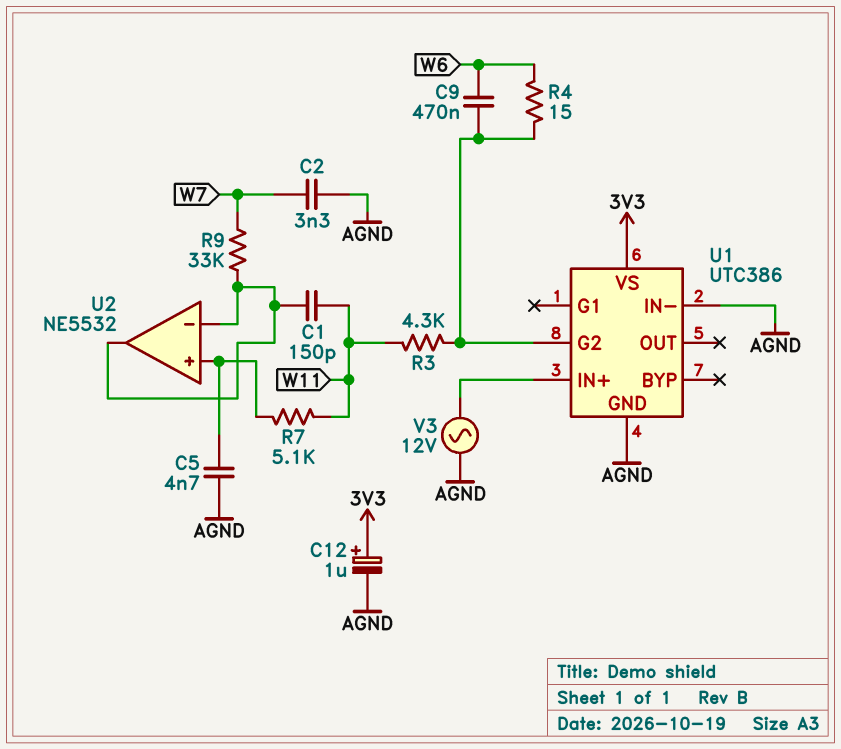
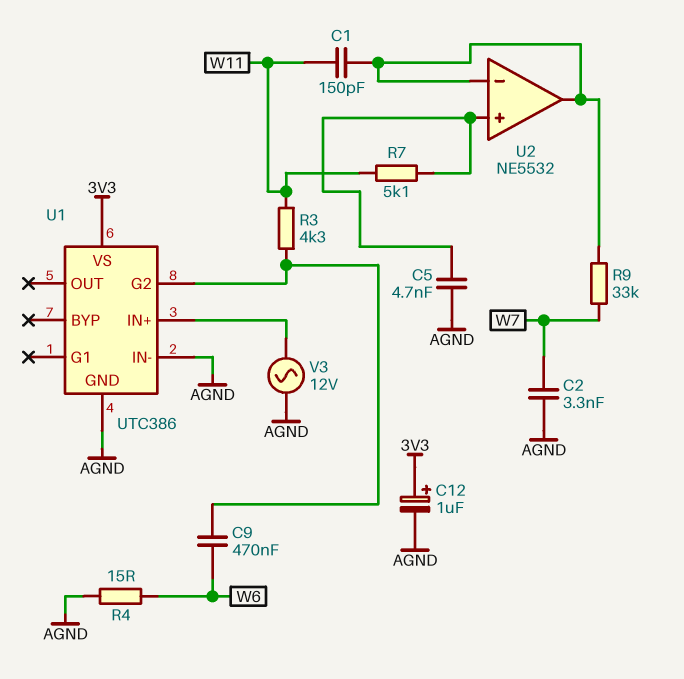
R4: 15 (U1/G2, W6) -> 15 (AGND, W6)

